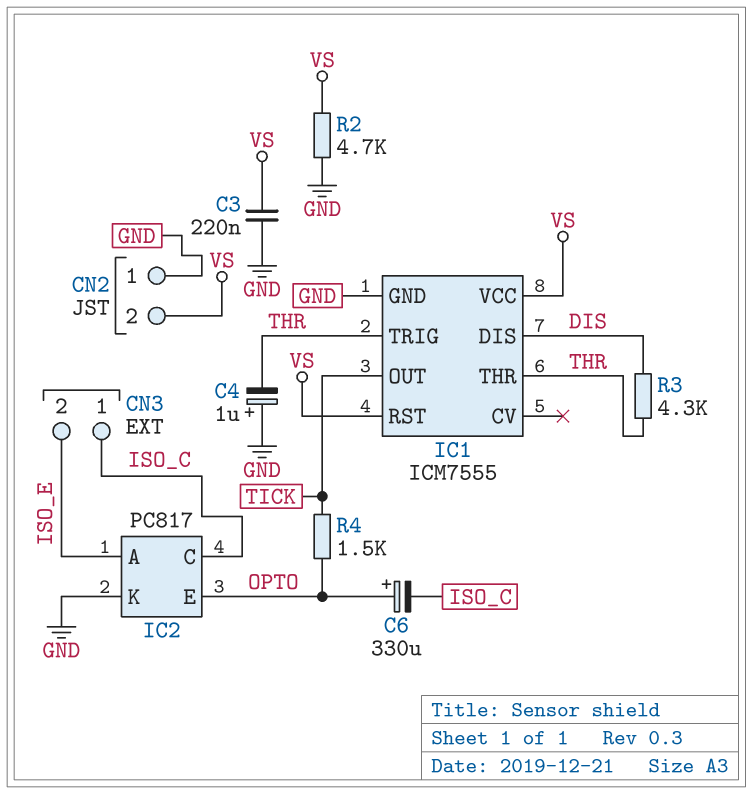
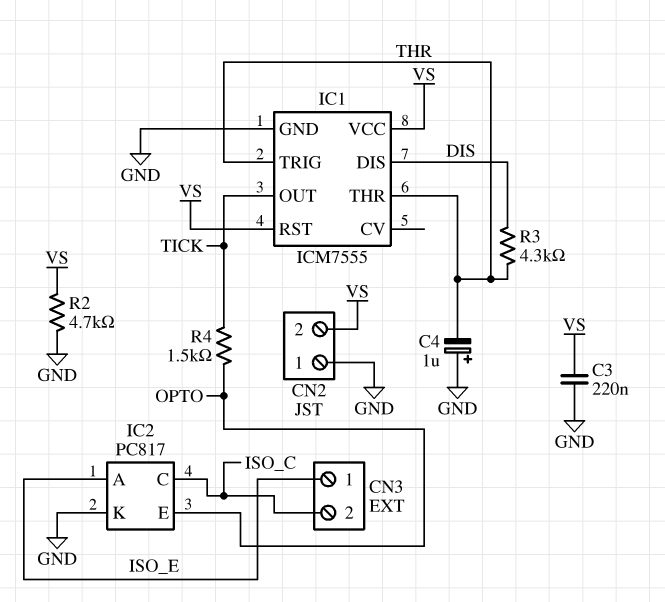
C6: 330uF (plus OPTO, minus ISO_C) -> none
CN3 pin 1: ISO_C -> ISO_E
CN3 pin 2: ISO_E -> ISO_C

